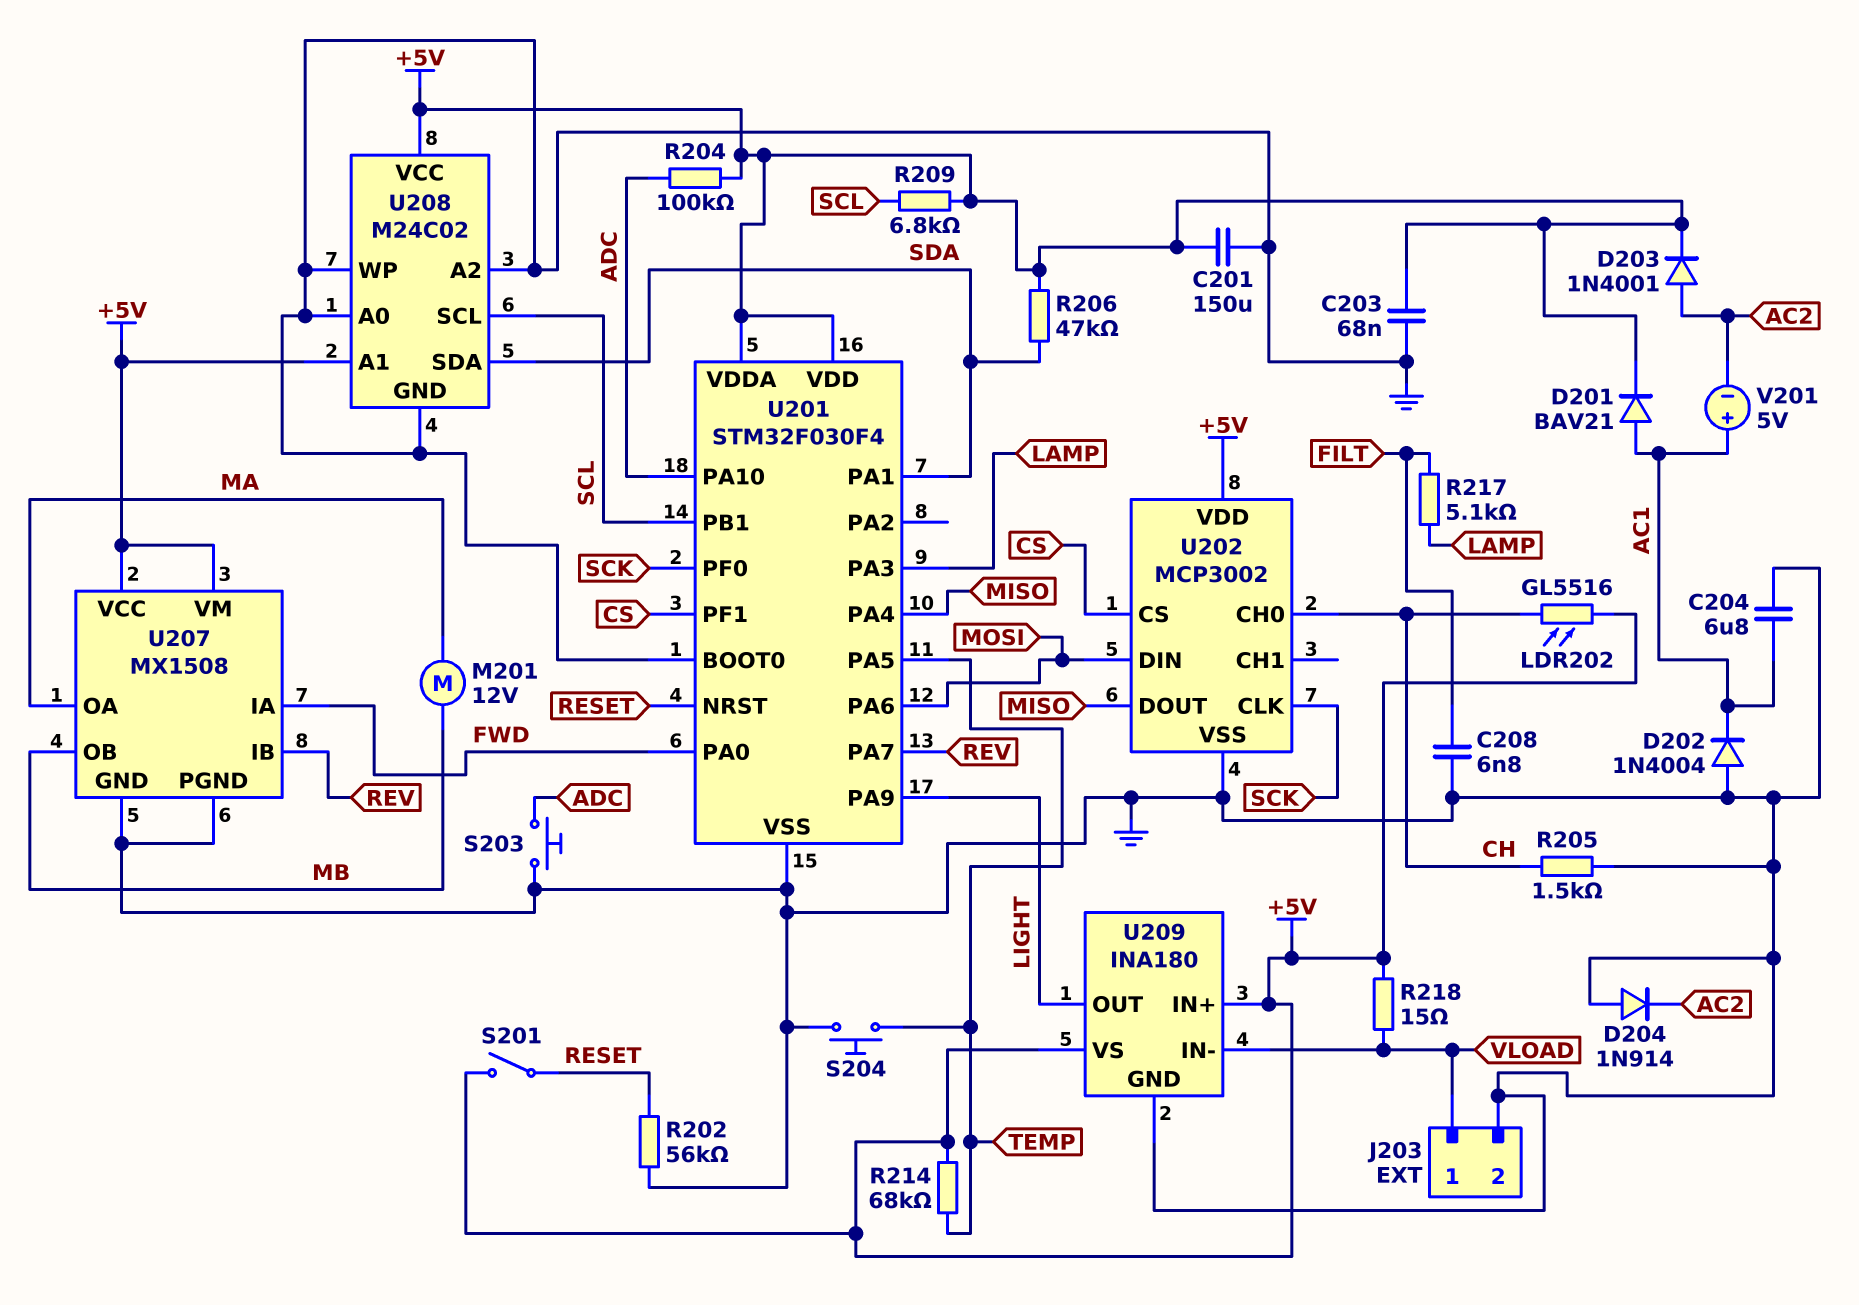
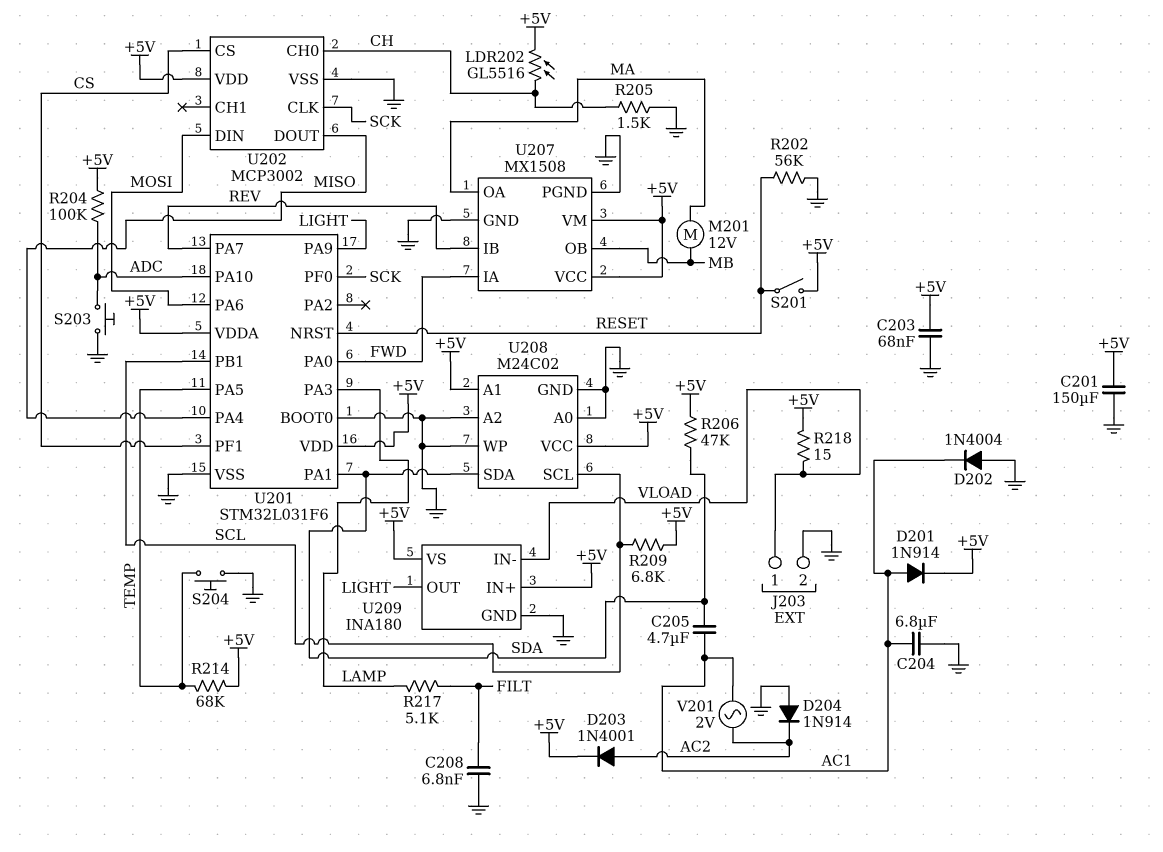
C205: none -> 4.7uF (AC1, SDA)
D201: diode BAV21 (A AC1, K +5V) -> diode 1N914 (A AC1, K +5V)
U201: STM32F030F4 -> STM32L031F6
V201: 5V (plus AC1, minus AC2) -> AC 2V (AC1, AC2)

